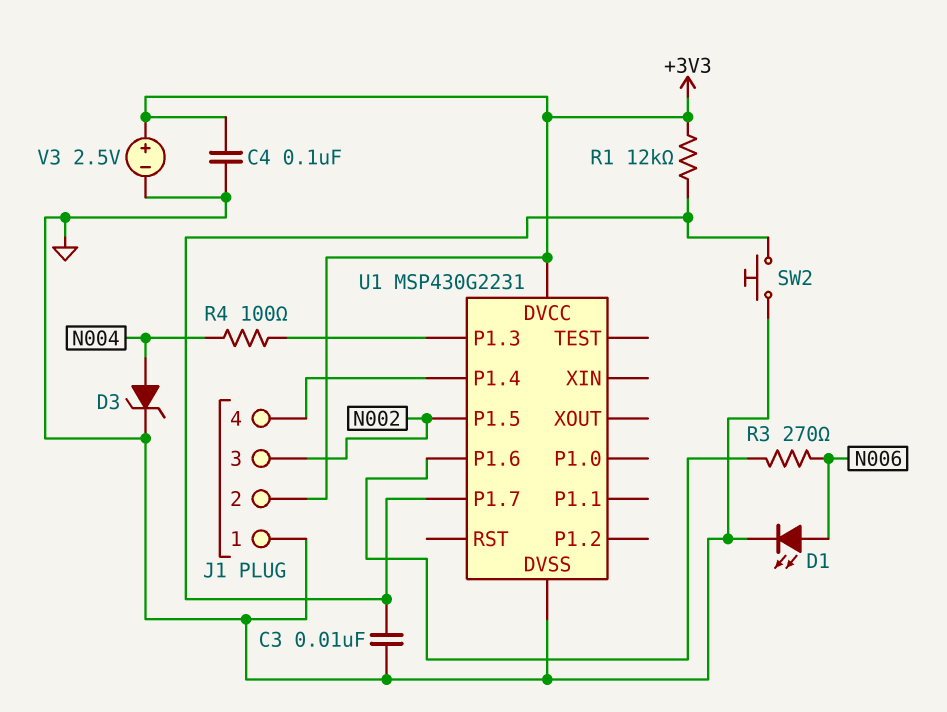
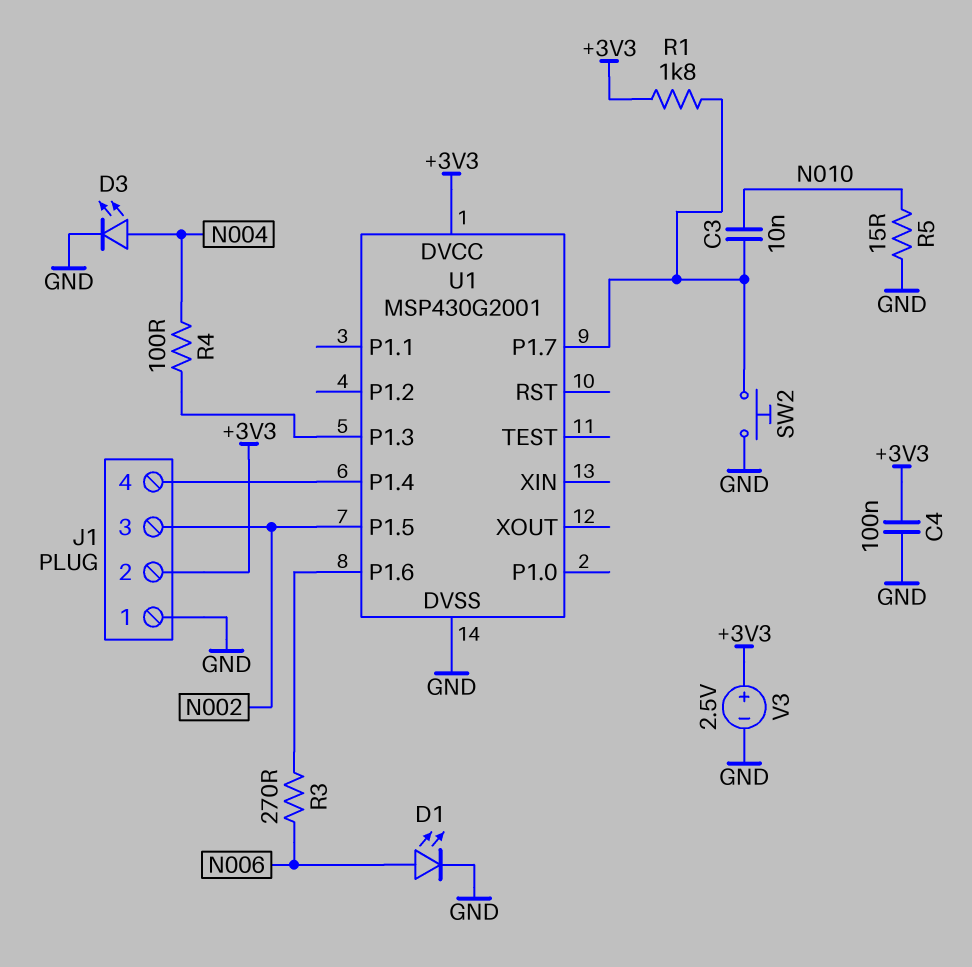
C3: 10nF (GND, U1/P1.7) -> 10nF (N010, U1/P1.7)
D3: zener (A N004, K GND) -> LED (A N004, K GND)
R1: 12k (+3V3, U1/P1.7) -> 1.8k (+3V3, U1/P1.7)
R5: none -> 15 (GND, N010)
U1: MSP430G2231 -> MSP430G2001

